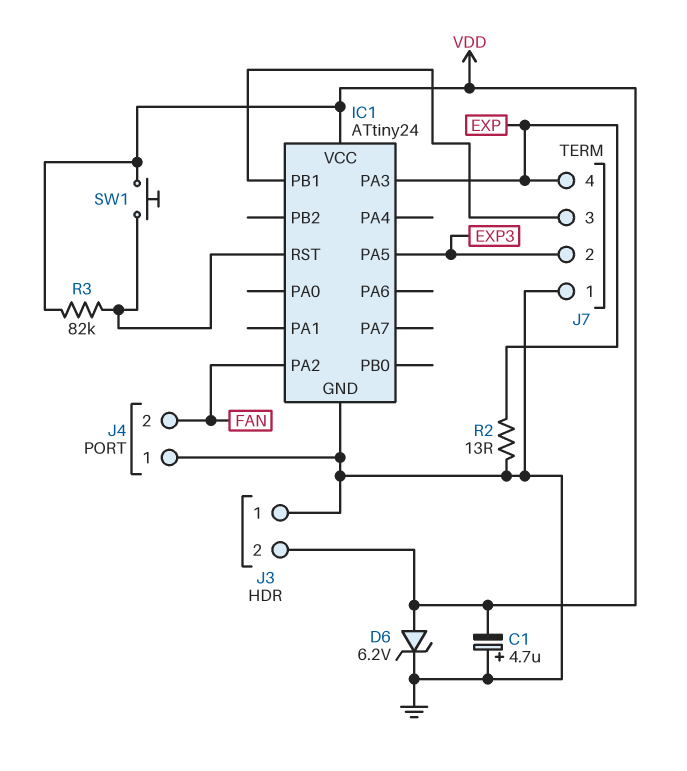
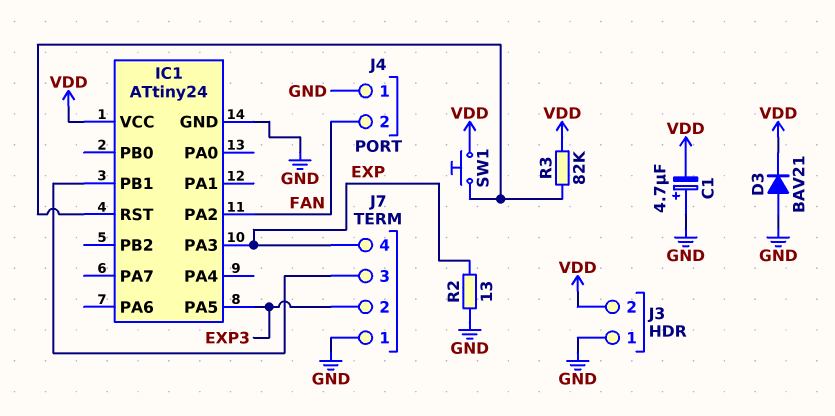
D3: none -> diode BAV21 (A GND, K VDD)
D6: zener 6.2V (A VDD, K GND) -> none

